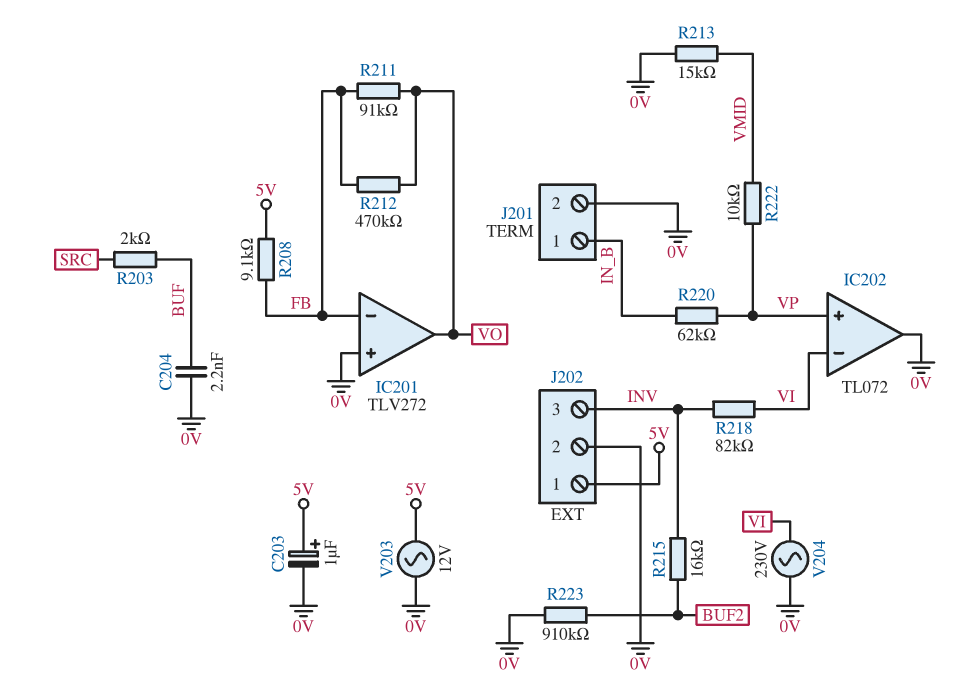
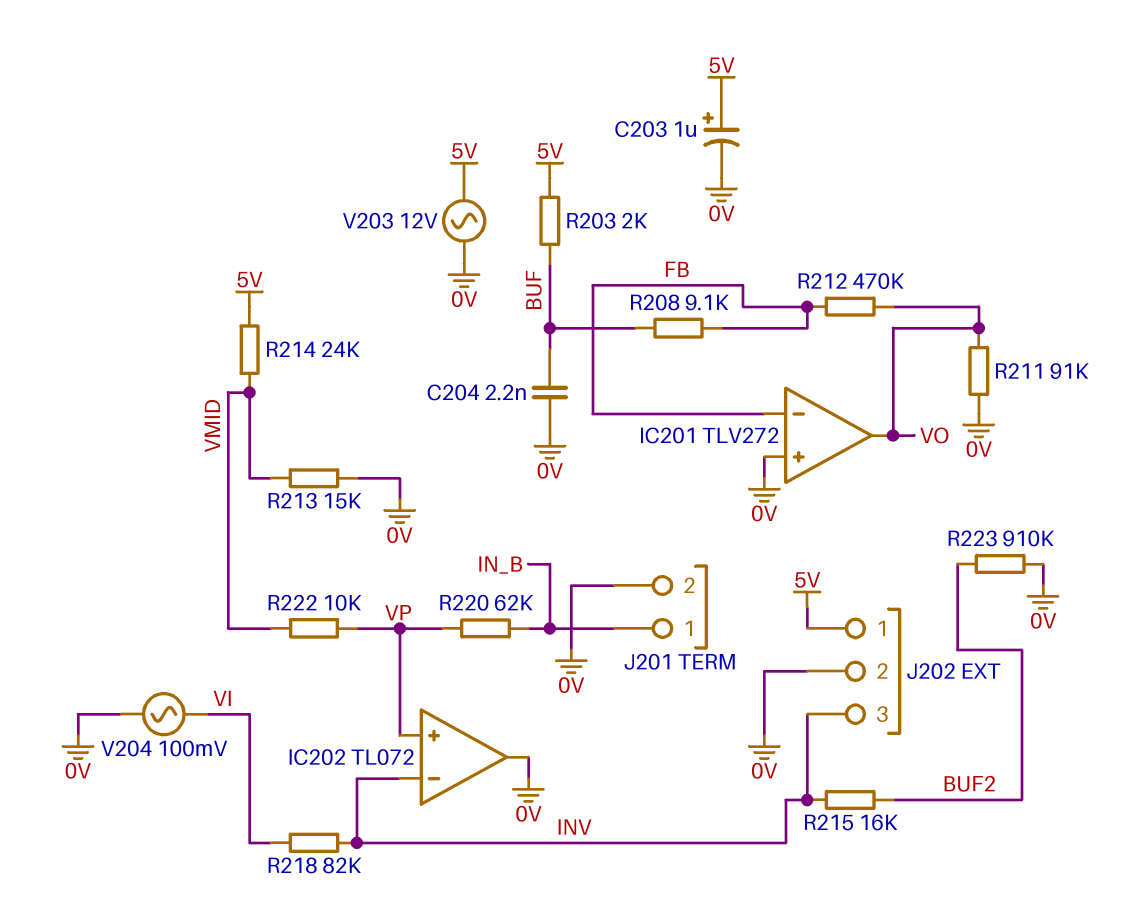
IC202 pin in-: VI -> INV
R203: 2k (BUF, SRC) -> 2k (5V, BUF)
R208: 9.1k (5V, FB) -> 9.1k (BUF, FB)
R211: 91k (FB, VO) -> 91k (0V, VO)
R214: none -> 24k (5V, VMID)
V204: AC 230V (0V, VI) -> AC 100mV (0V, VI)

